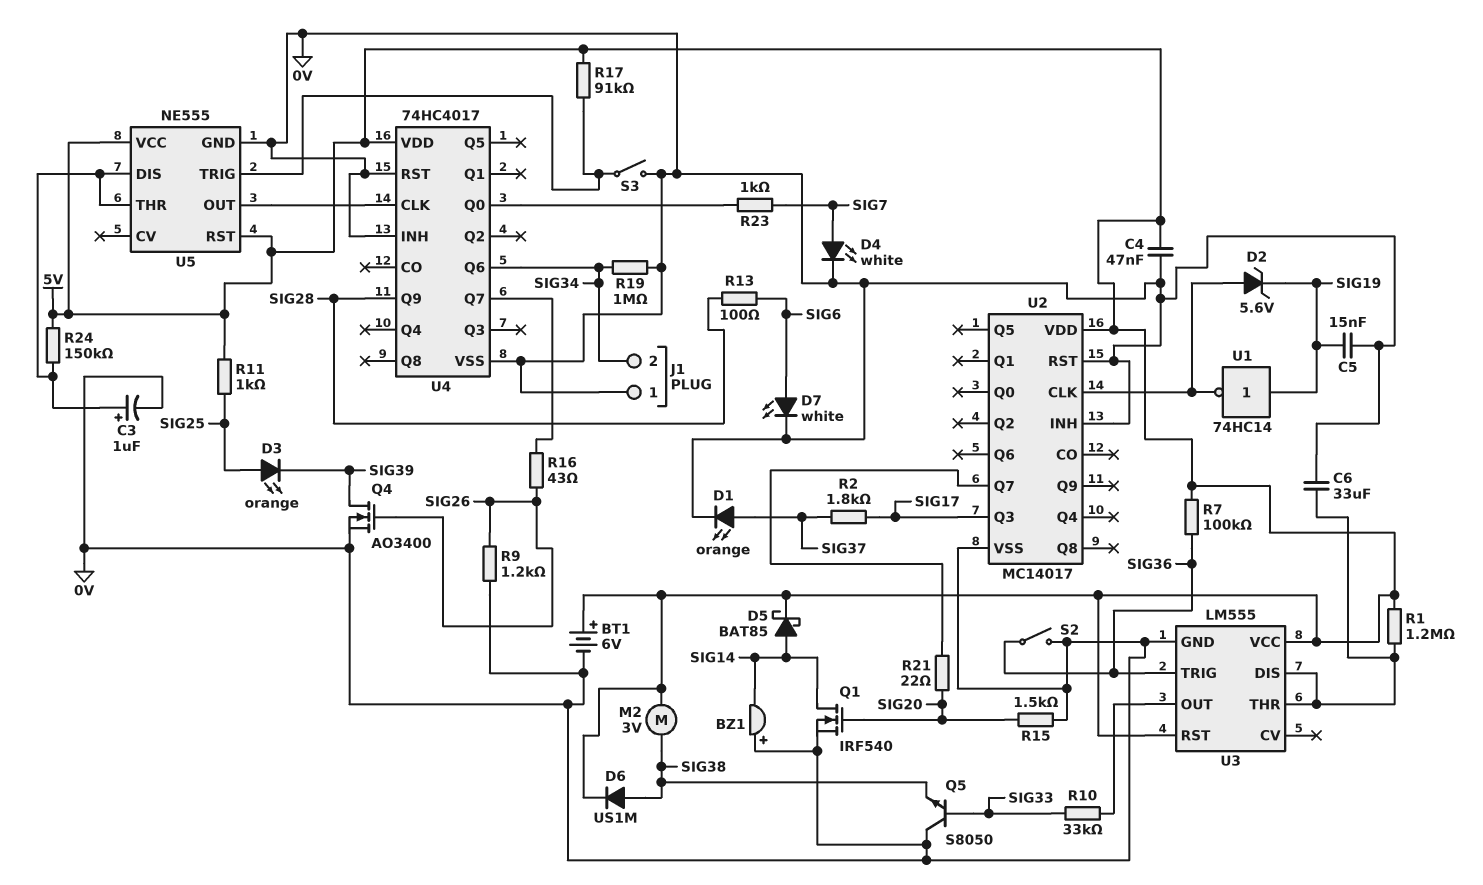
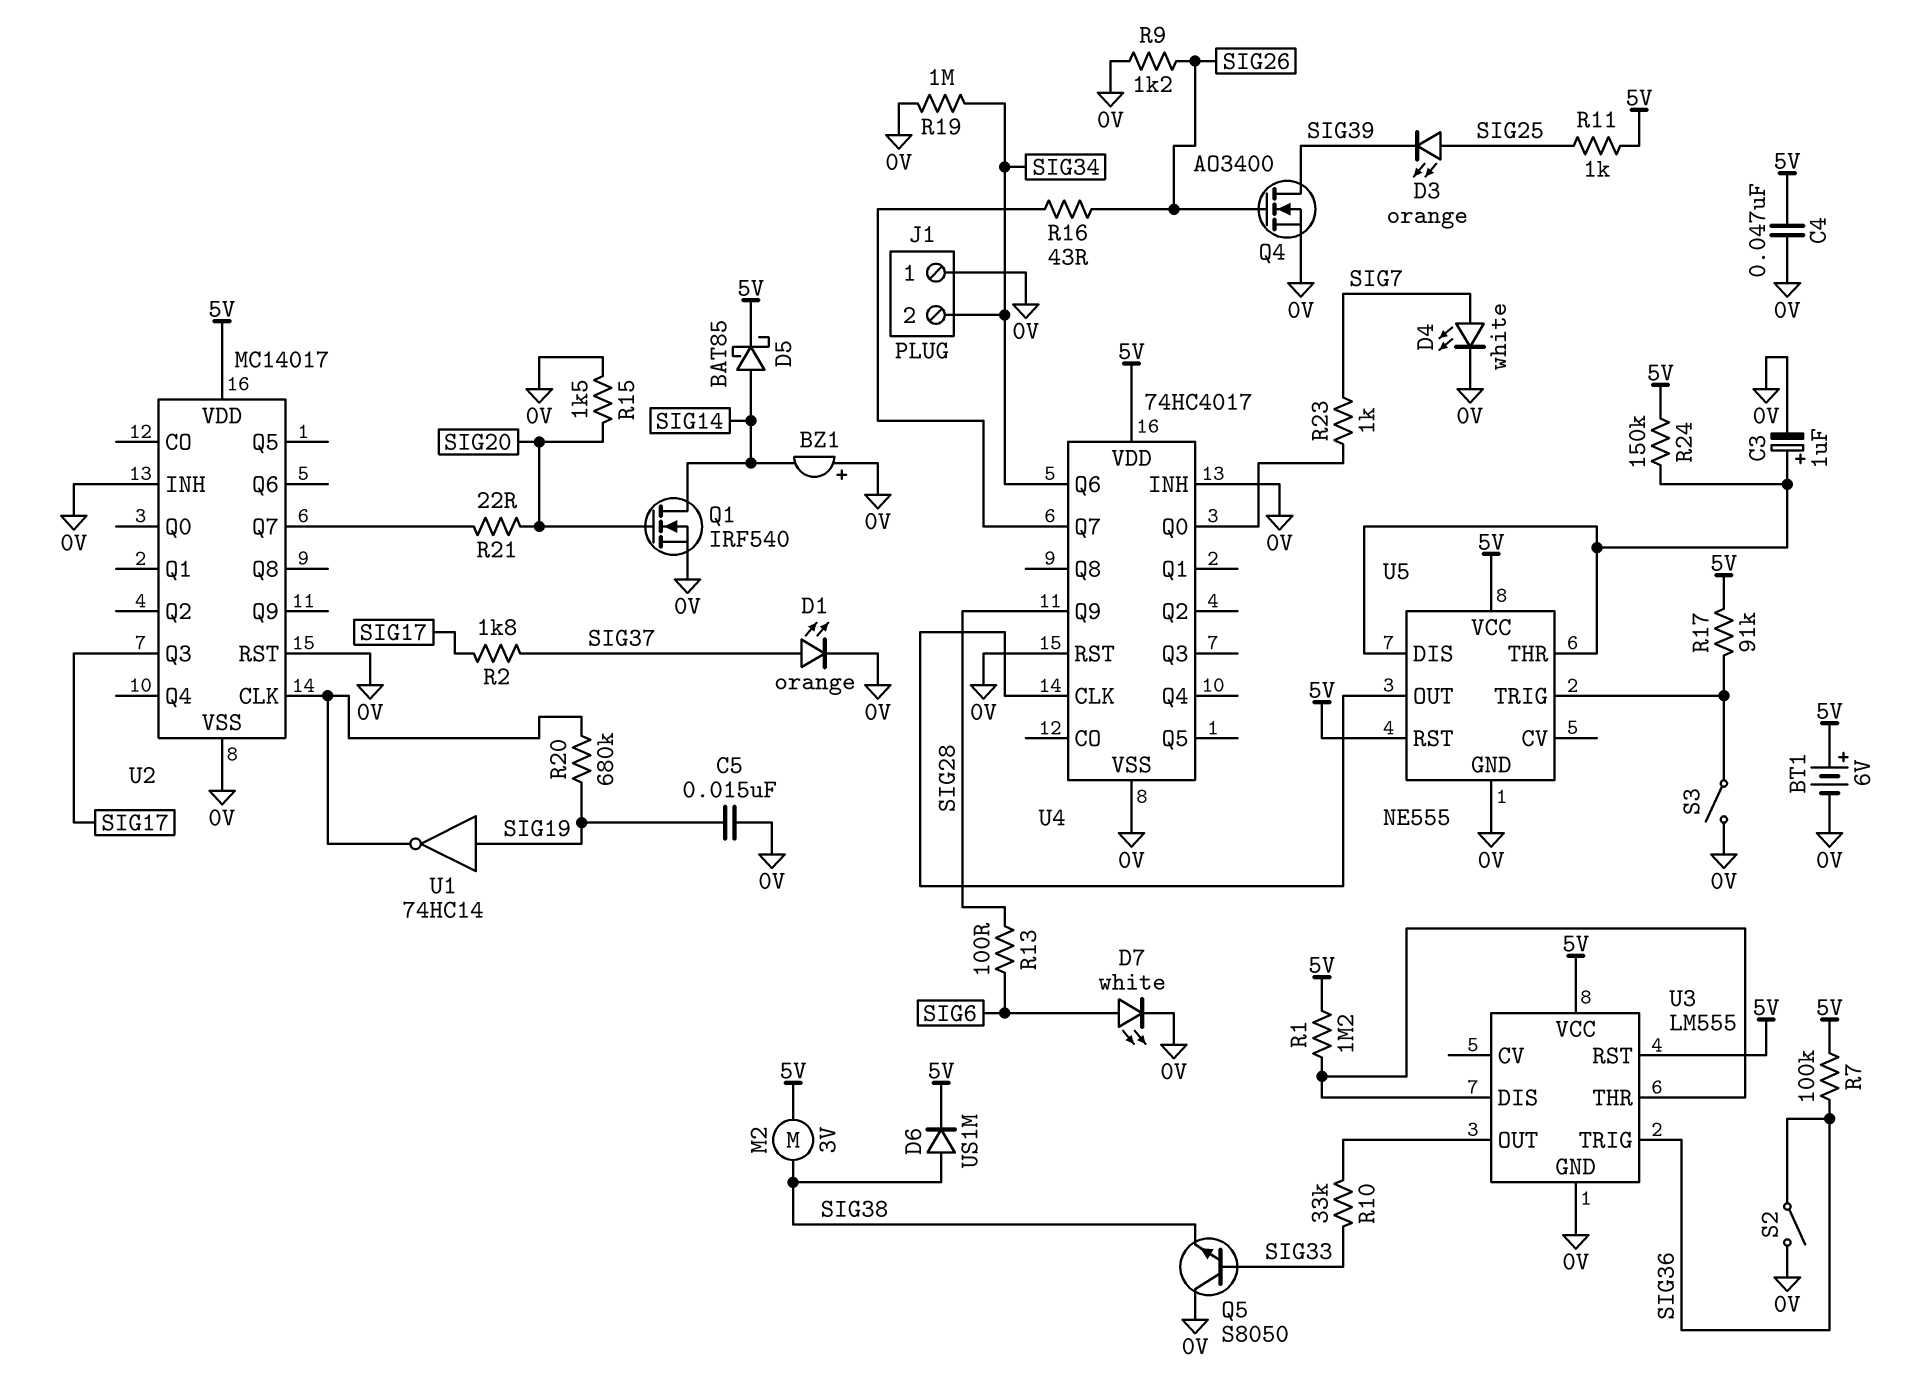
C6: 33uF (0V, U3/DIS) -> none
D2: zener 5.6V (A U2/CLK, K SIG19) -> none
R20: none -> 680k (SIG19, U2/CLK)

